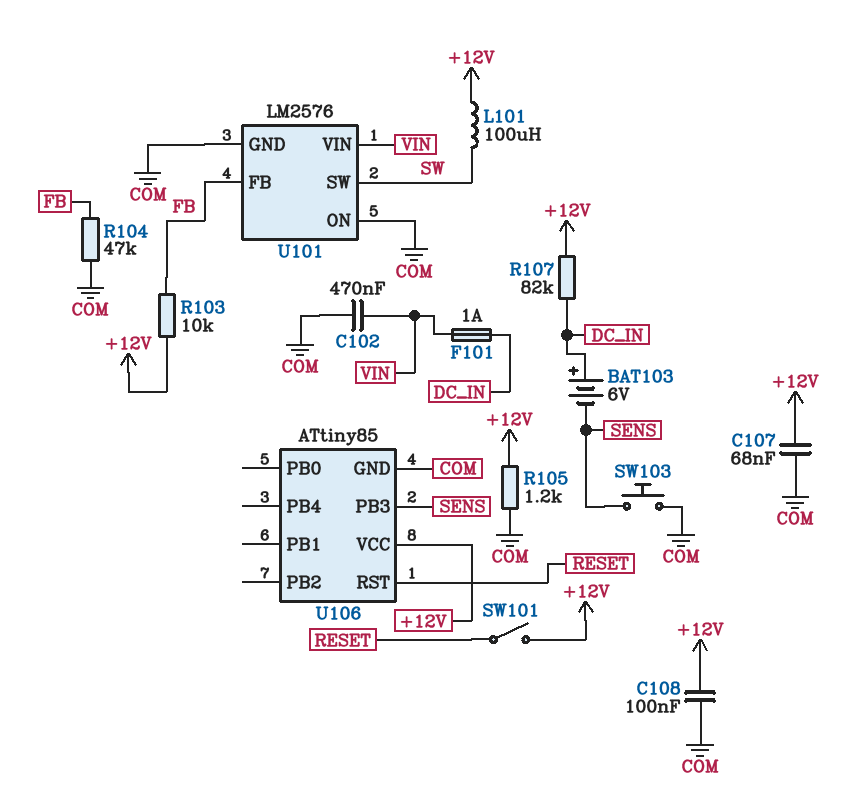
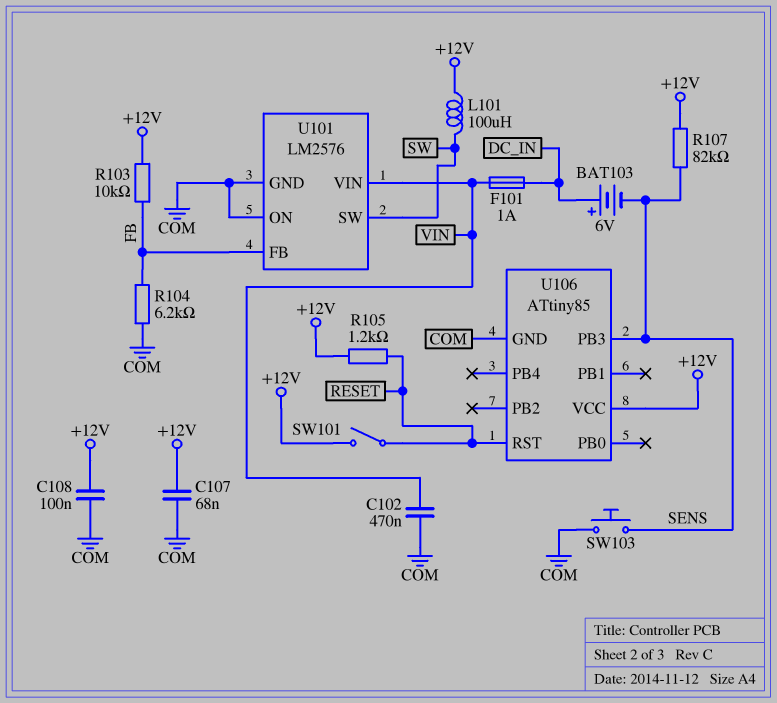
R104: 47k (COM, FB) -> 6.2k (COM, FB)
R105: 1.2k (+12V, COM) -> 1.2k (+12V, RESET)
R107: 82k (+12V, DC_IN) -> 82k (+12V, SENS)

